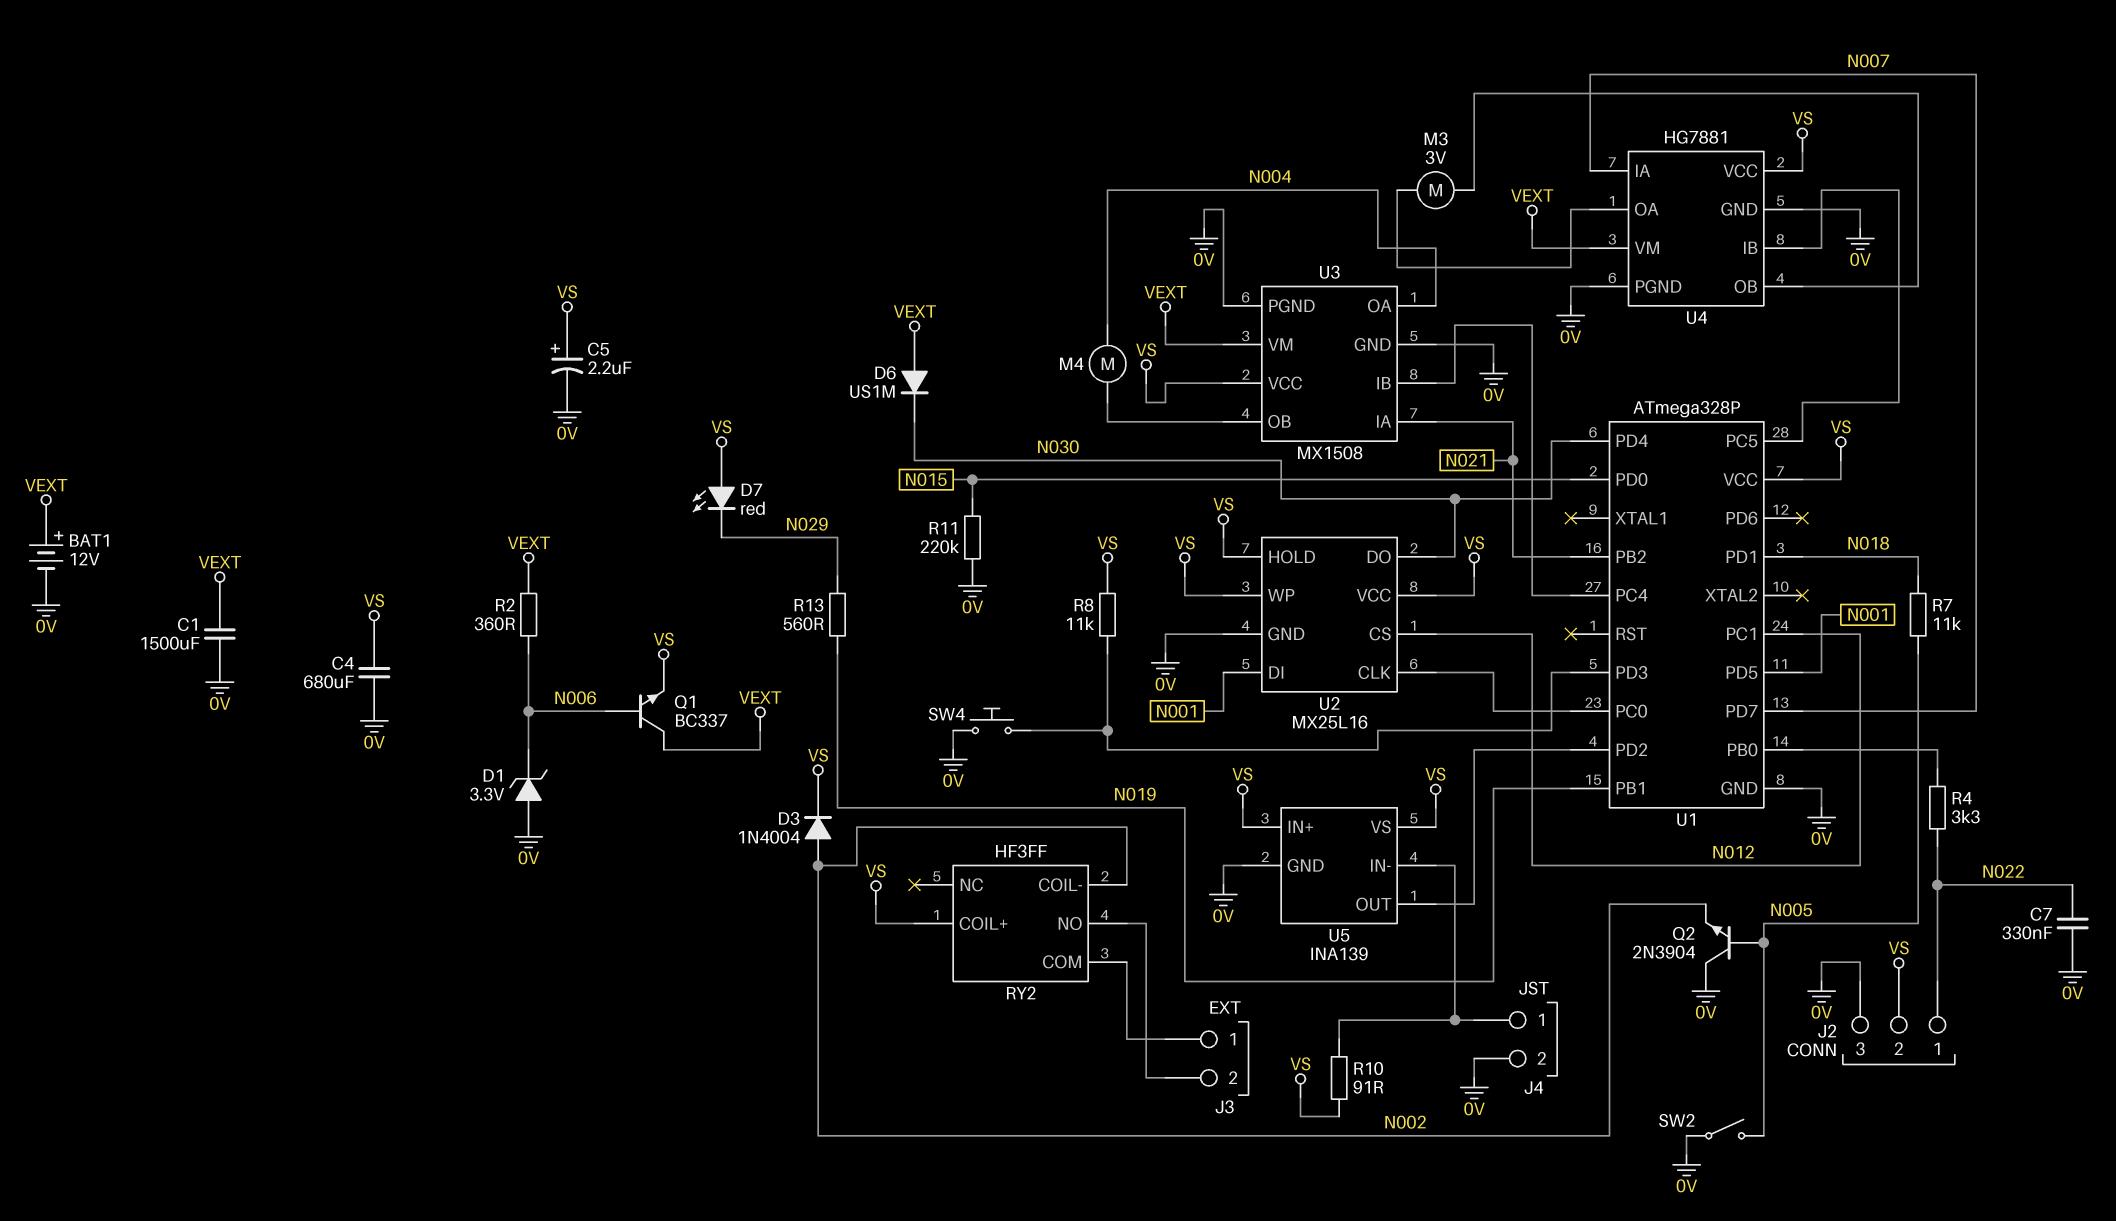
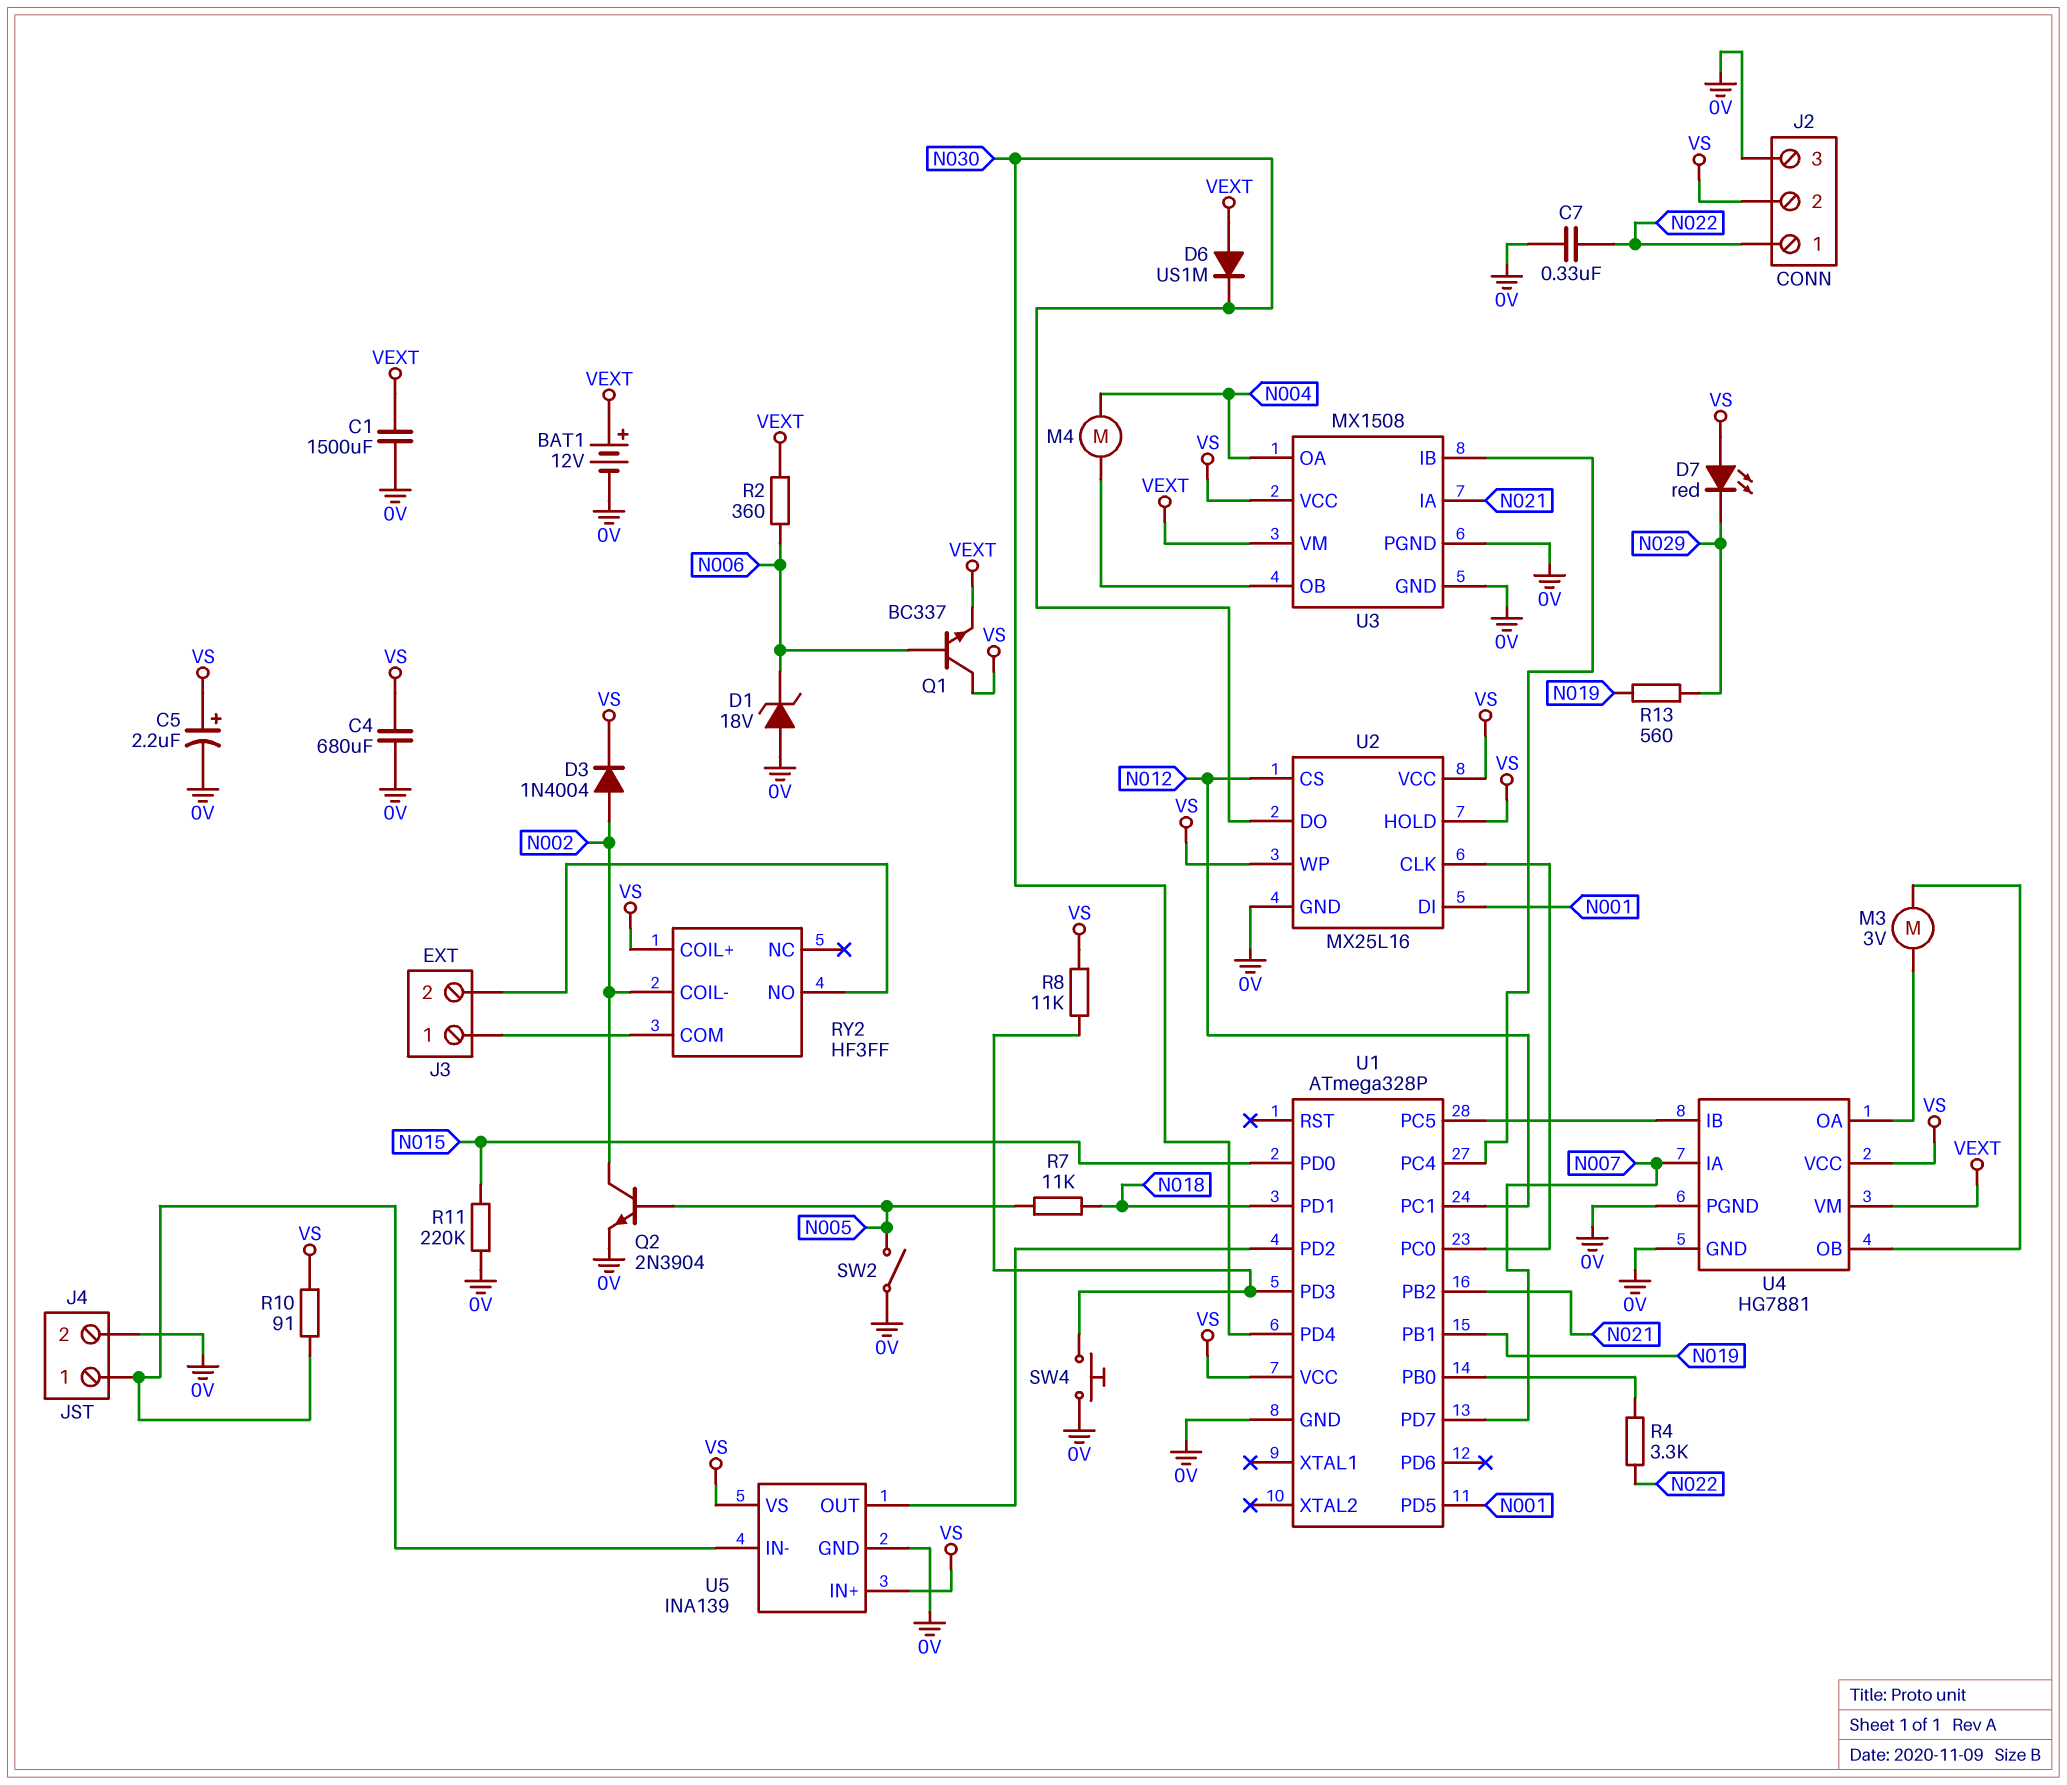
D1: zener 3.3V (A 0V, K N006) -> zener 18V (A 0V, K N006)
Q1: NPN BC337 (B N006, C VEXT, E VS) -> NPN BC337 (B N006, C VS, E VEXT)
Q2: NPN 2N3904 (B N005, C 0V, E N002) -> NPN 2N3904 (B N005, C N002, E 0V)

